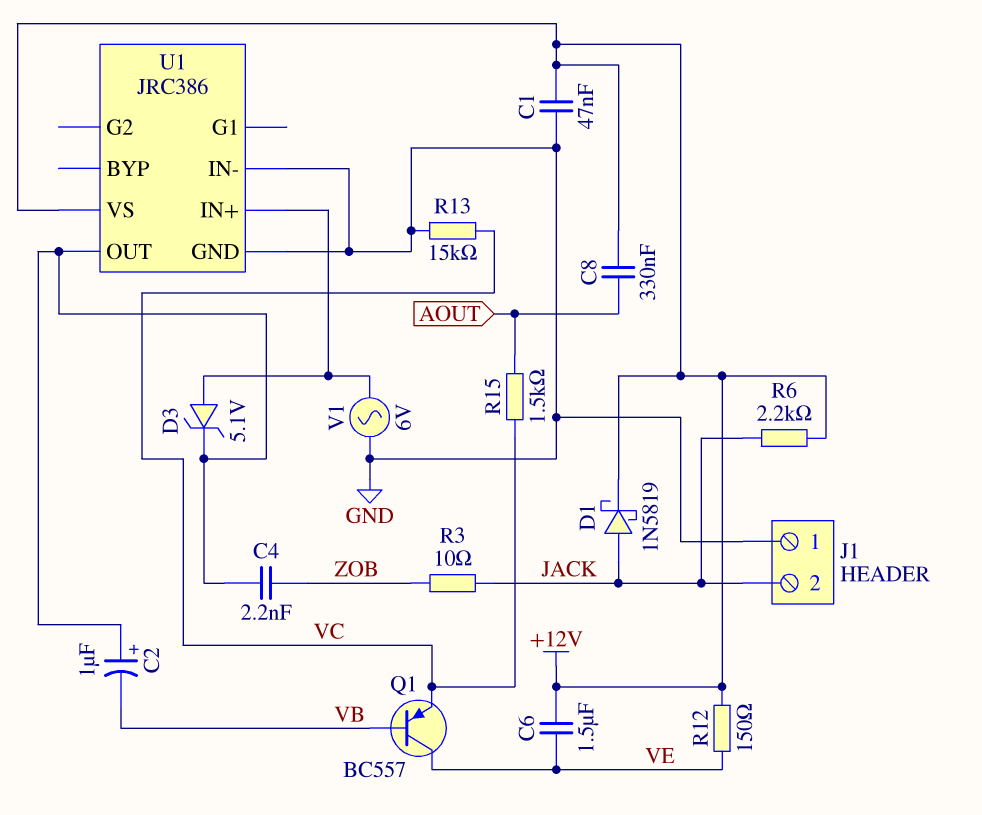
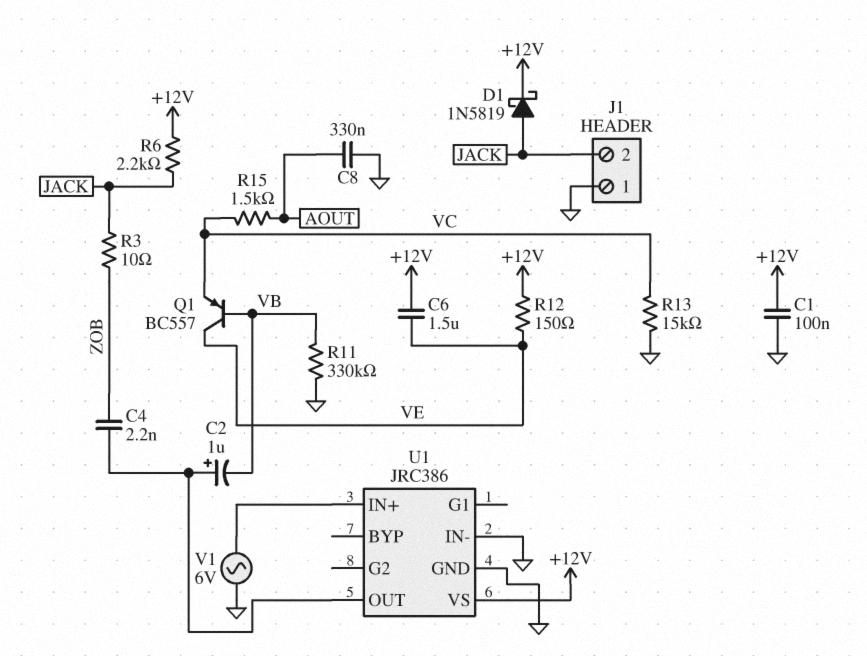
C1: 47nF (+12V, GND) -> 100nF (+12V, GND)
C8: 330nF (+12V, AOUT) -> 330nF (AOUT, GND)
D3: zener 5.1V (A U1/IN+, K U1/OUT) -> none
R11: none -> 330k (GND, VB)

